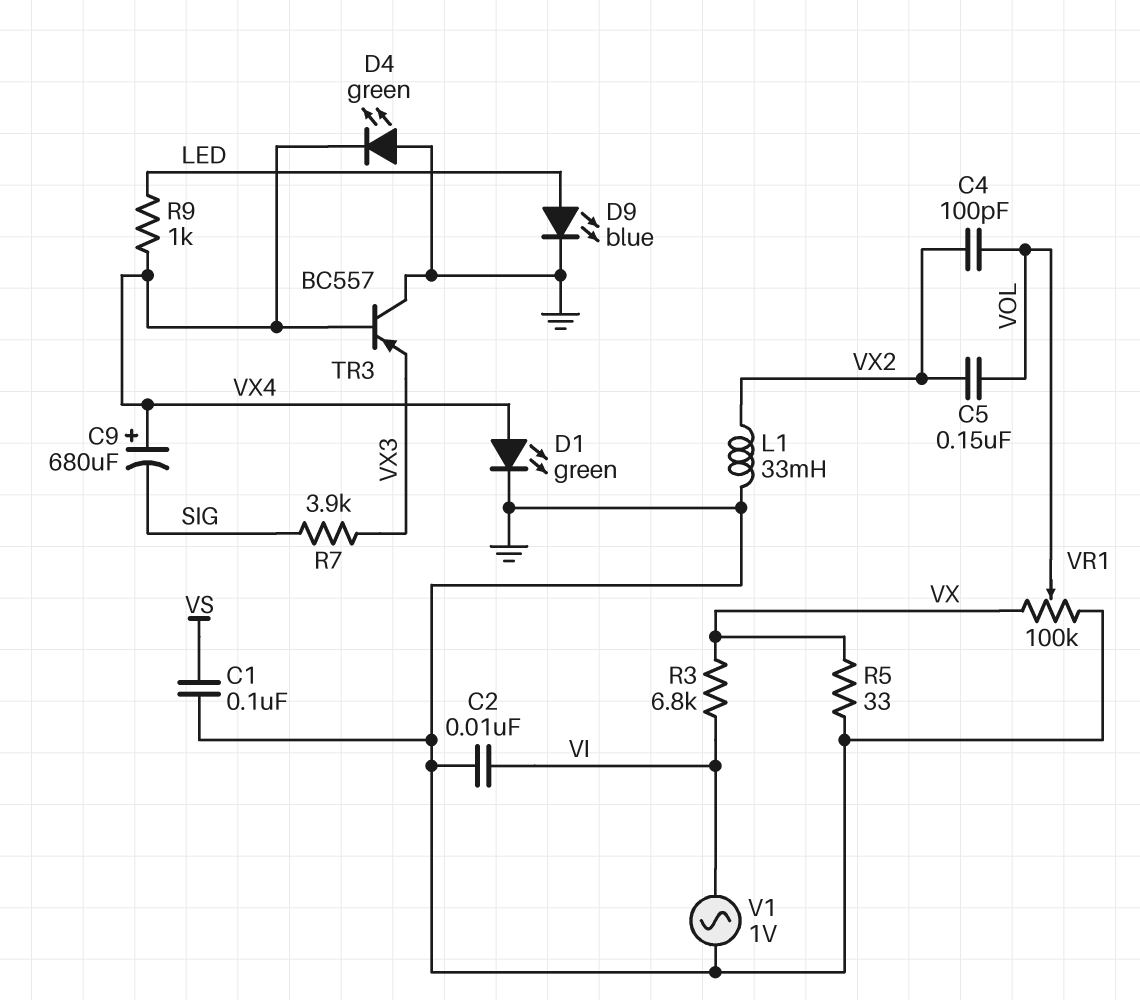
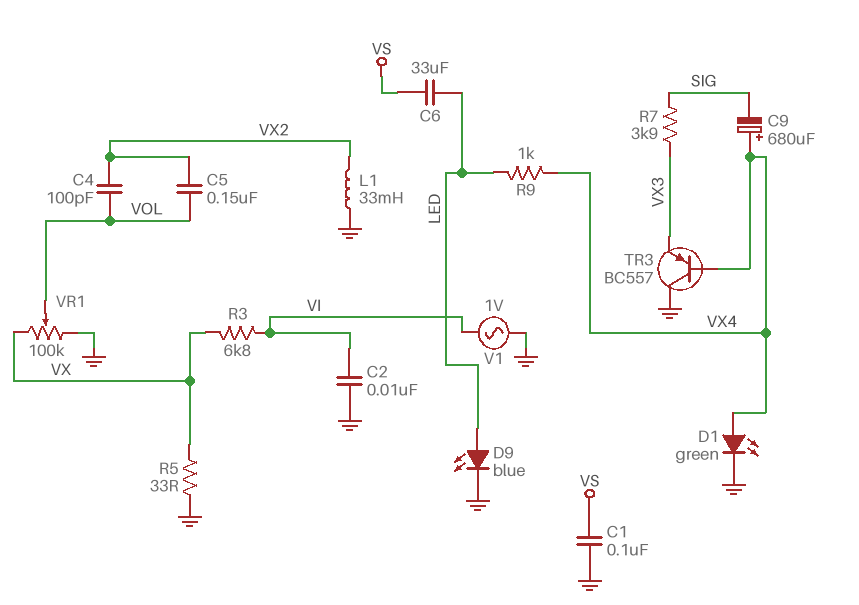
C6: none -> 33uF (LED, VS)
D4: LED green (A GND, K VX4) -> none

